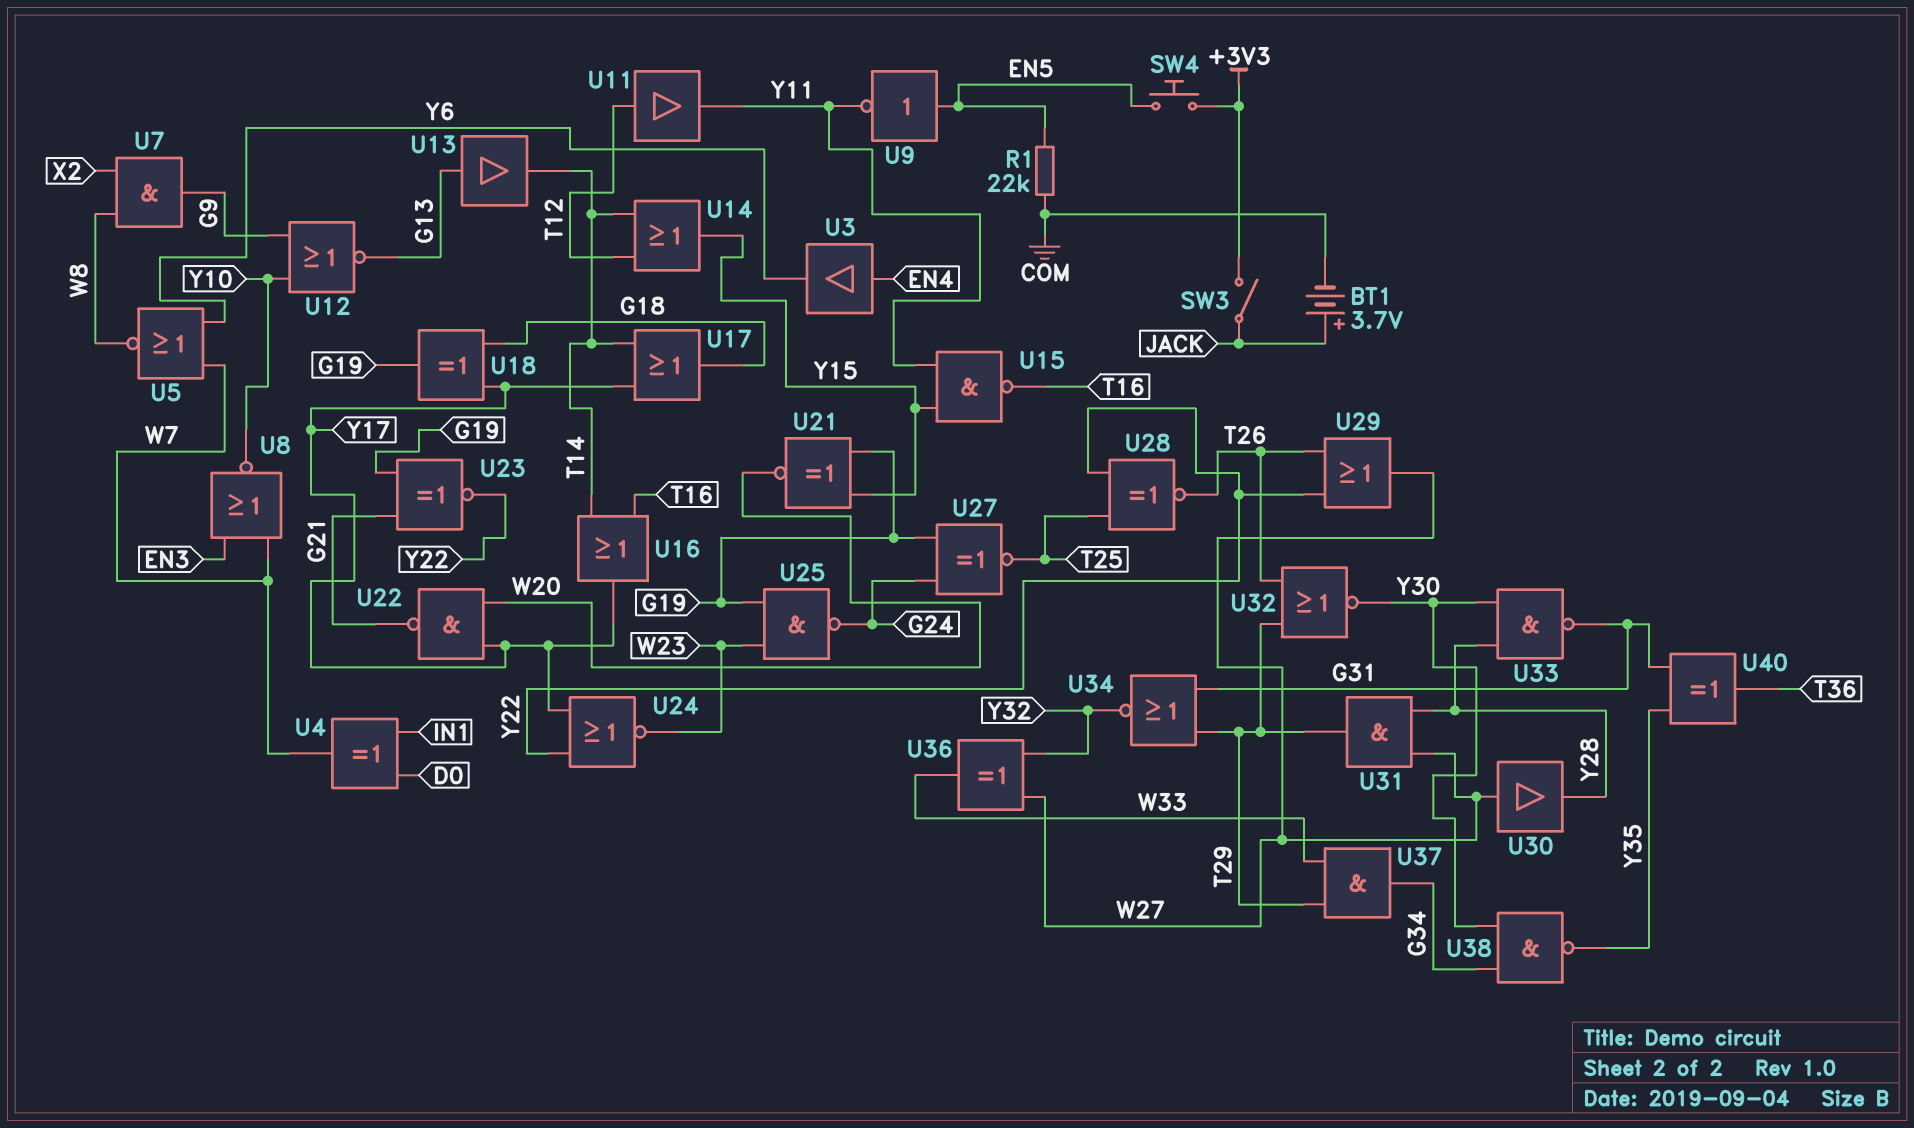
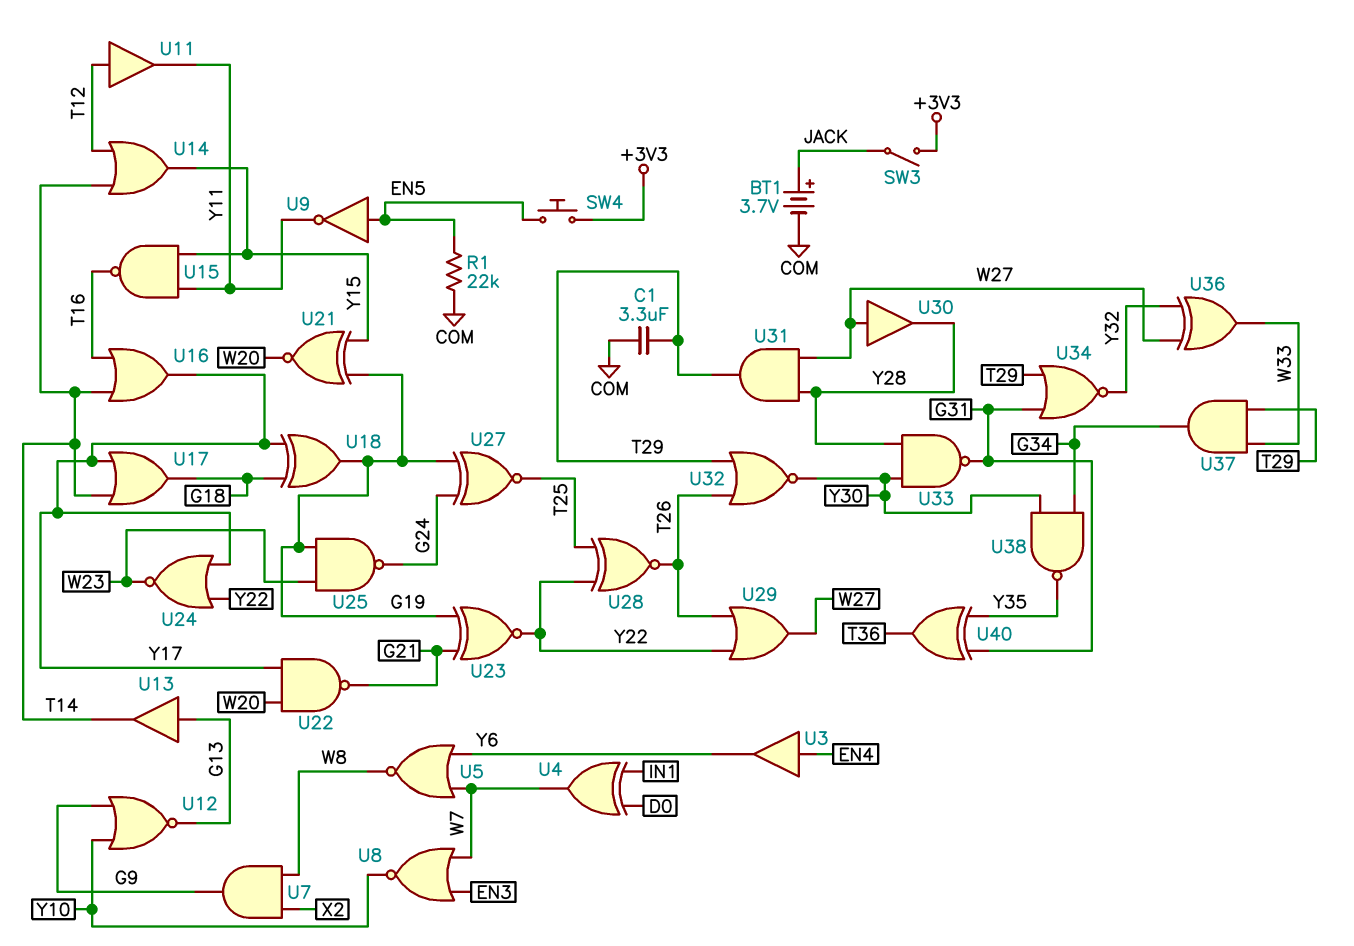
C1: none -> 3.3uF (COM, T29)

